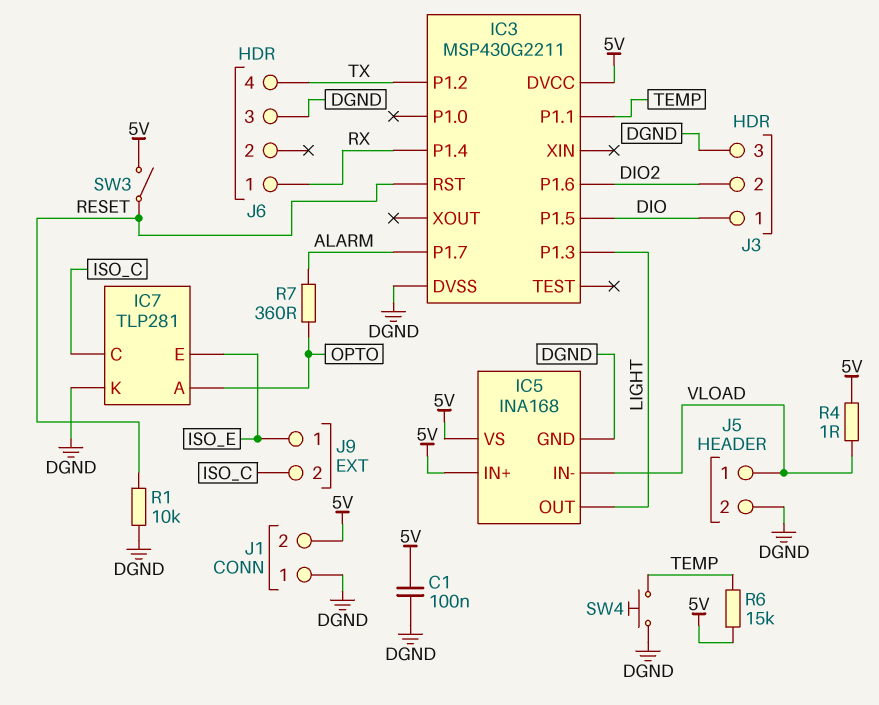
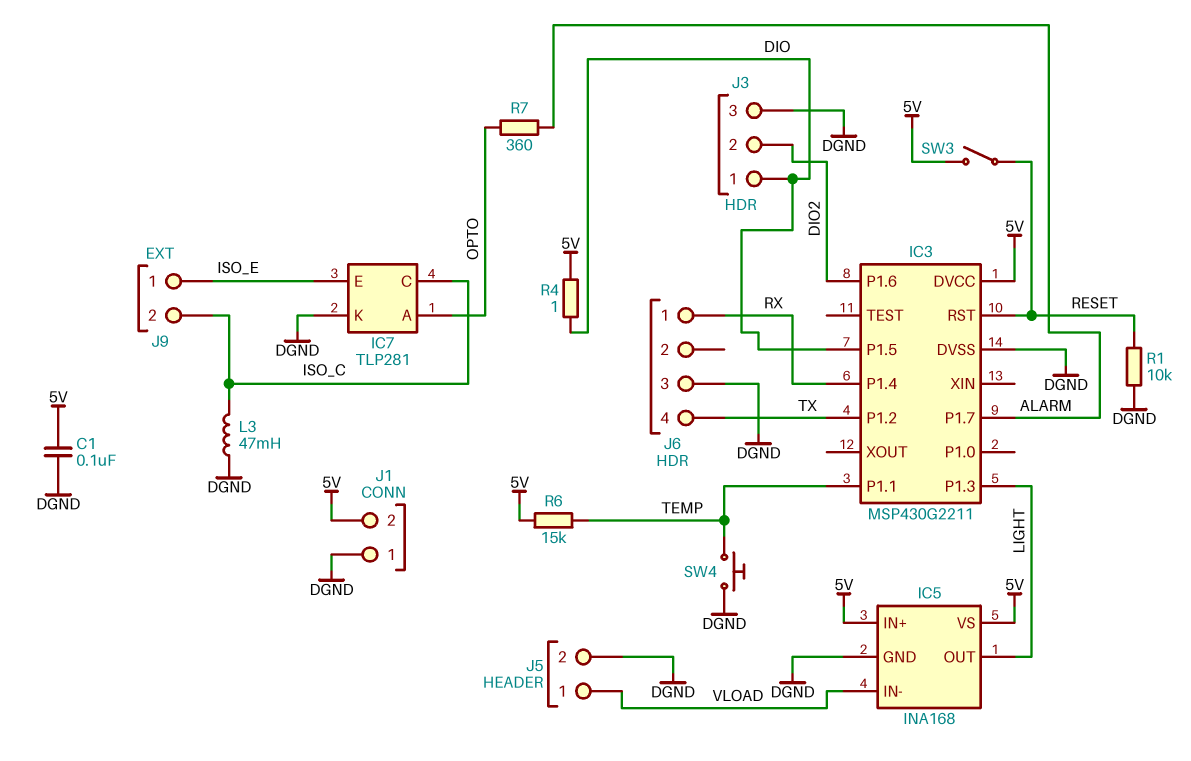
L3: none -> 47mH (DGND, ISO_C)
R4: 1 (5V, VLOAD) -> 1 (5V, DIO)

